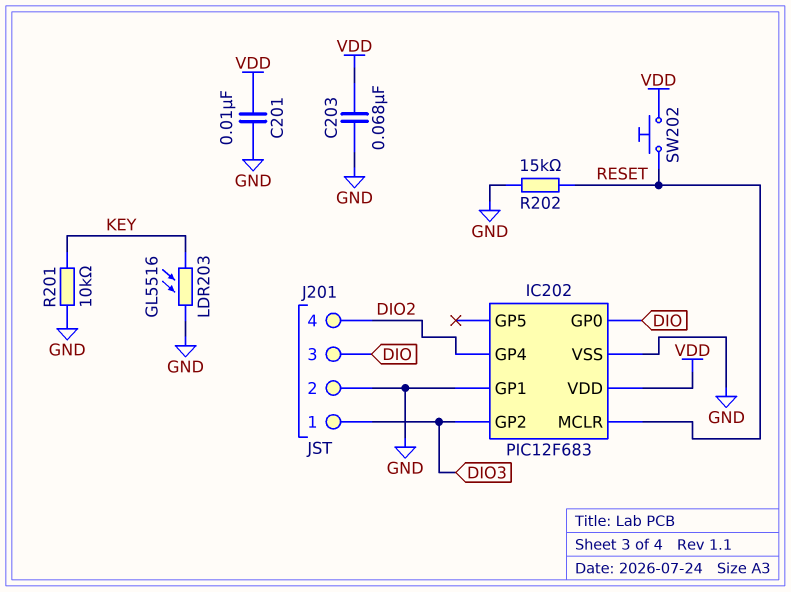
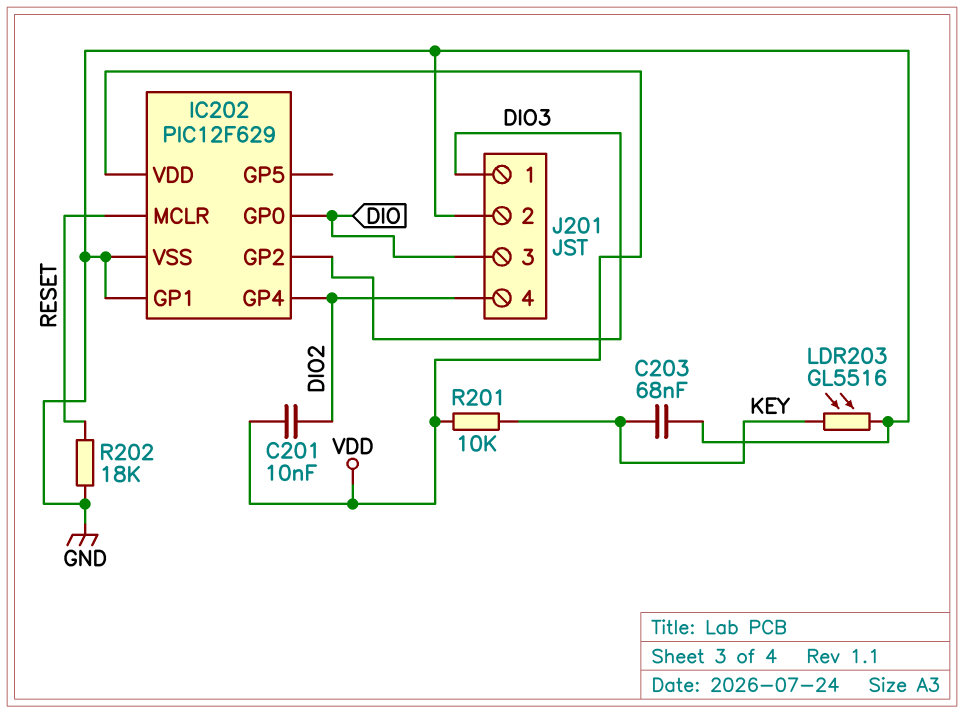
C201: 10nF (GND, VDD) -> 10nF (DIO2, VDD)
C203: 68nF (GND, VDD) -> 68nF (GND, KEY)
IC202: PIC12F683 -> PIC12F629
R201: 10k (GND, KEY) -> 10k (KEY, VDD)
R202: 15k (GND, RESET) -> 18k (GND, RESET)
SW202: button (RESET, VDD) -> none

